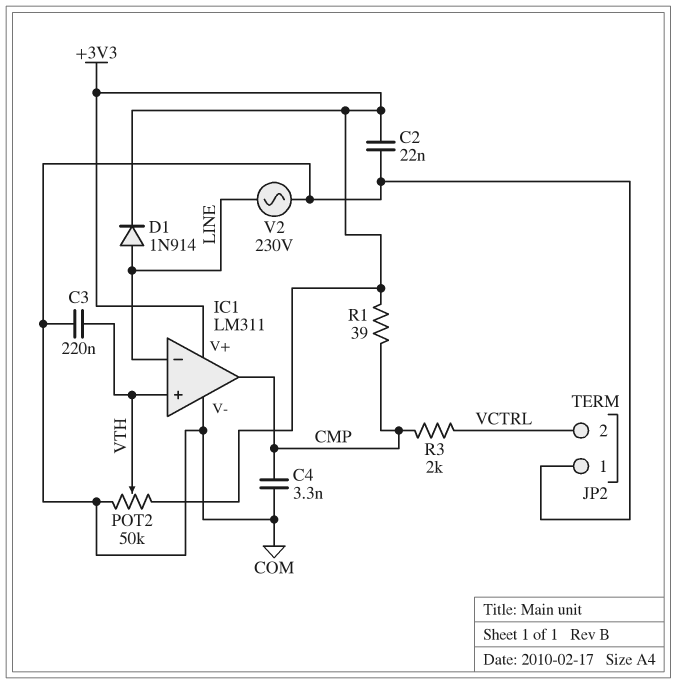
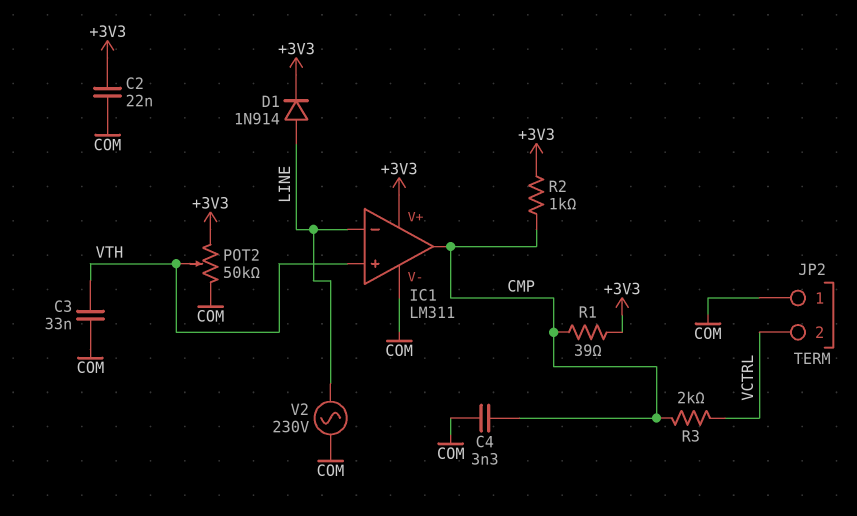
C3: 220nF (COM, VTH) -> 33nF (COM, VTH)
R2: none -> 1k (+3V3, CMP)

